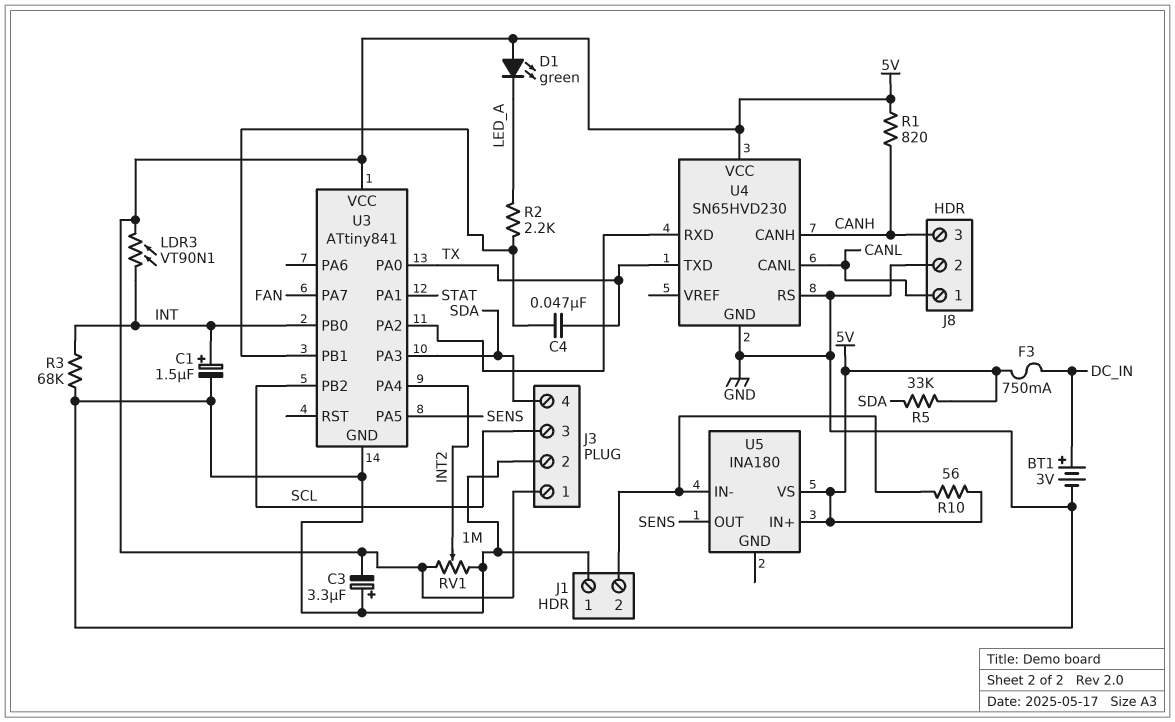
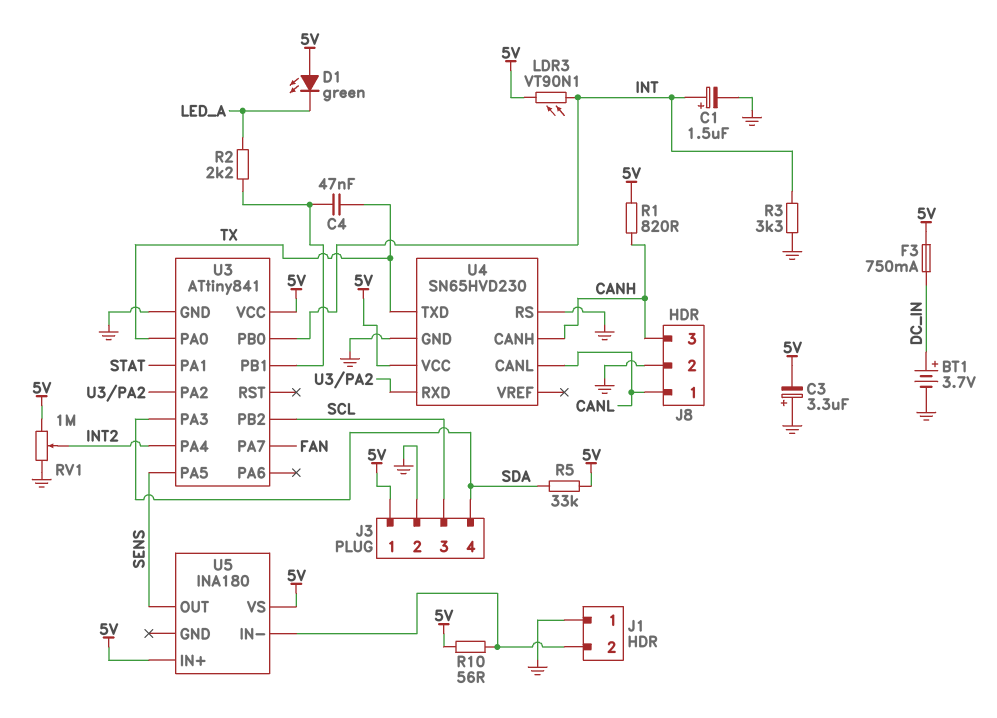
BT1: 3V (plus DC_IN, minus GND) -> 3.7V (plus DC_IN, minus GND)
R3: 68k (GND, INT) -> 3.3k (GND, INT)

